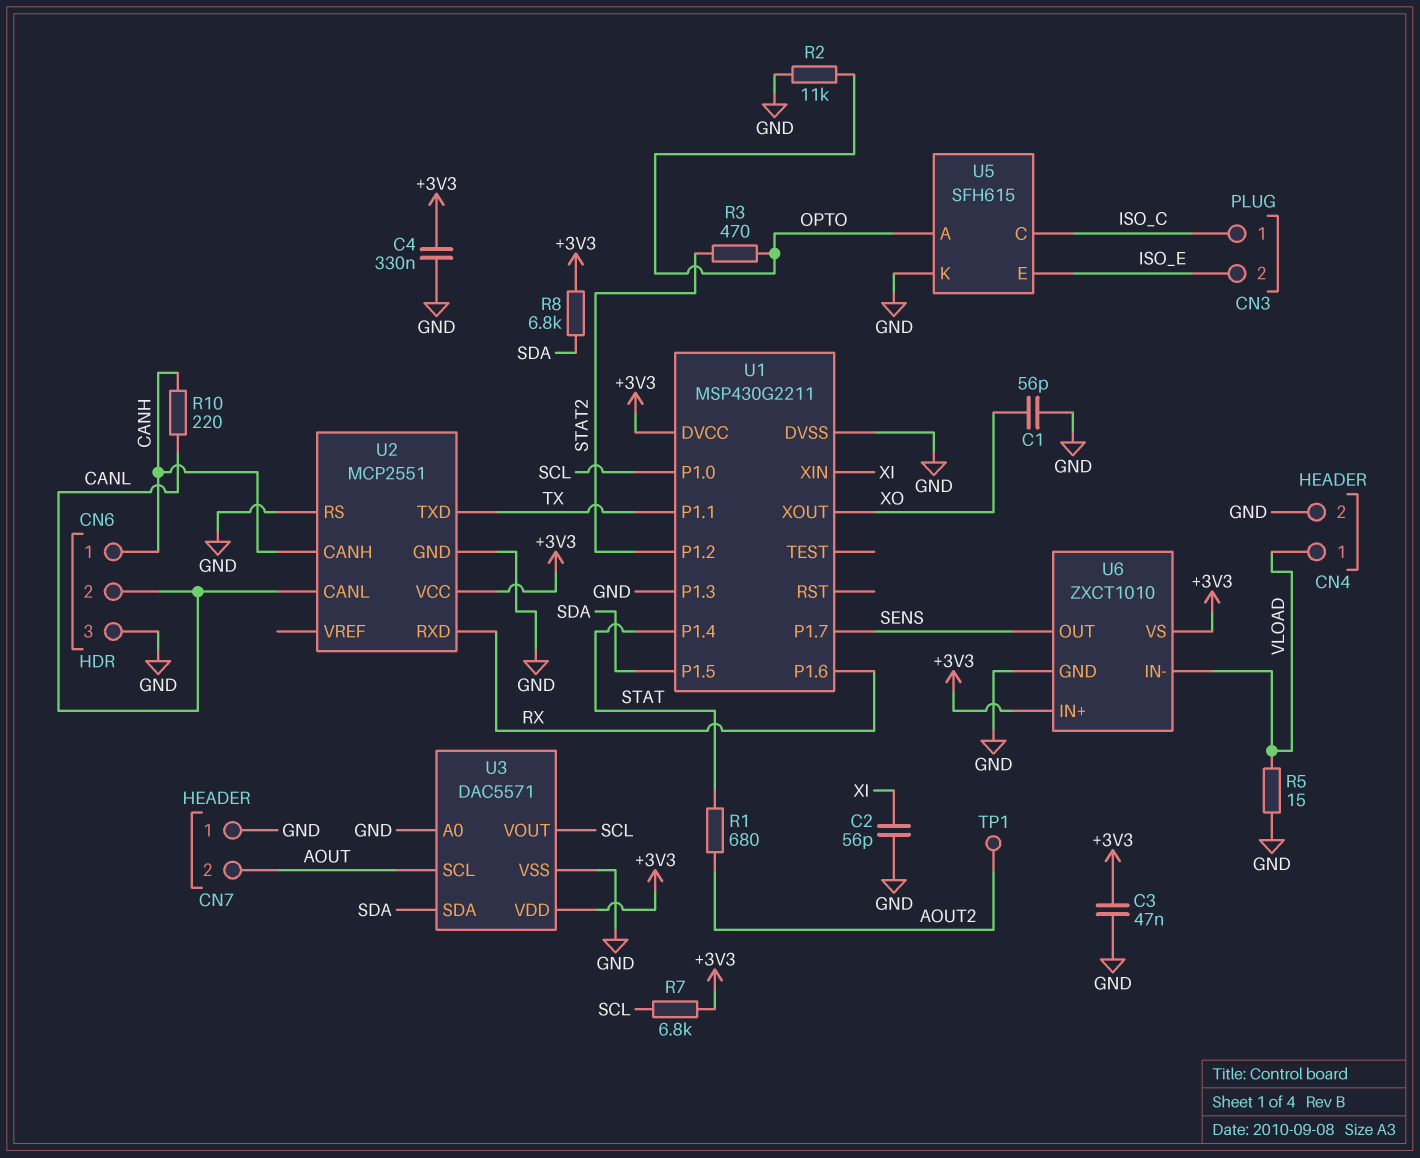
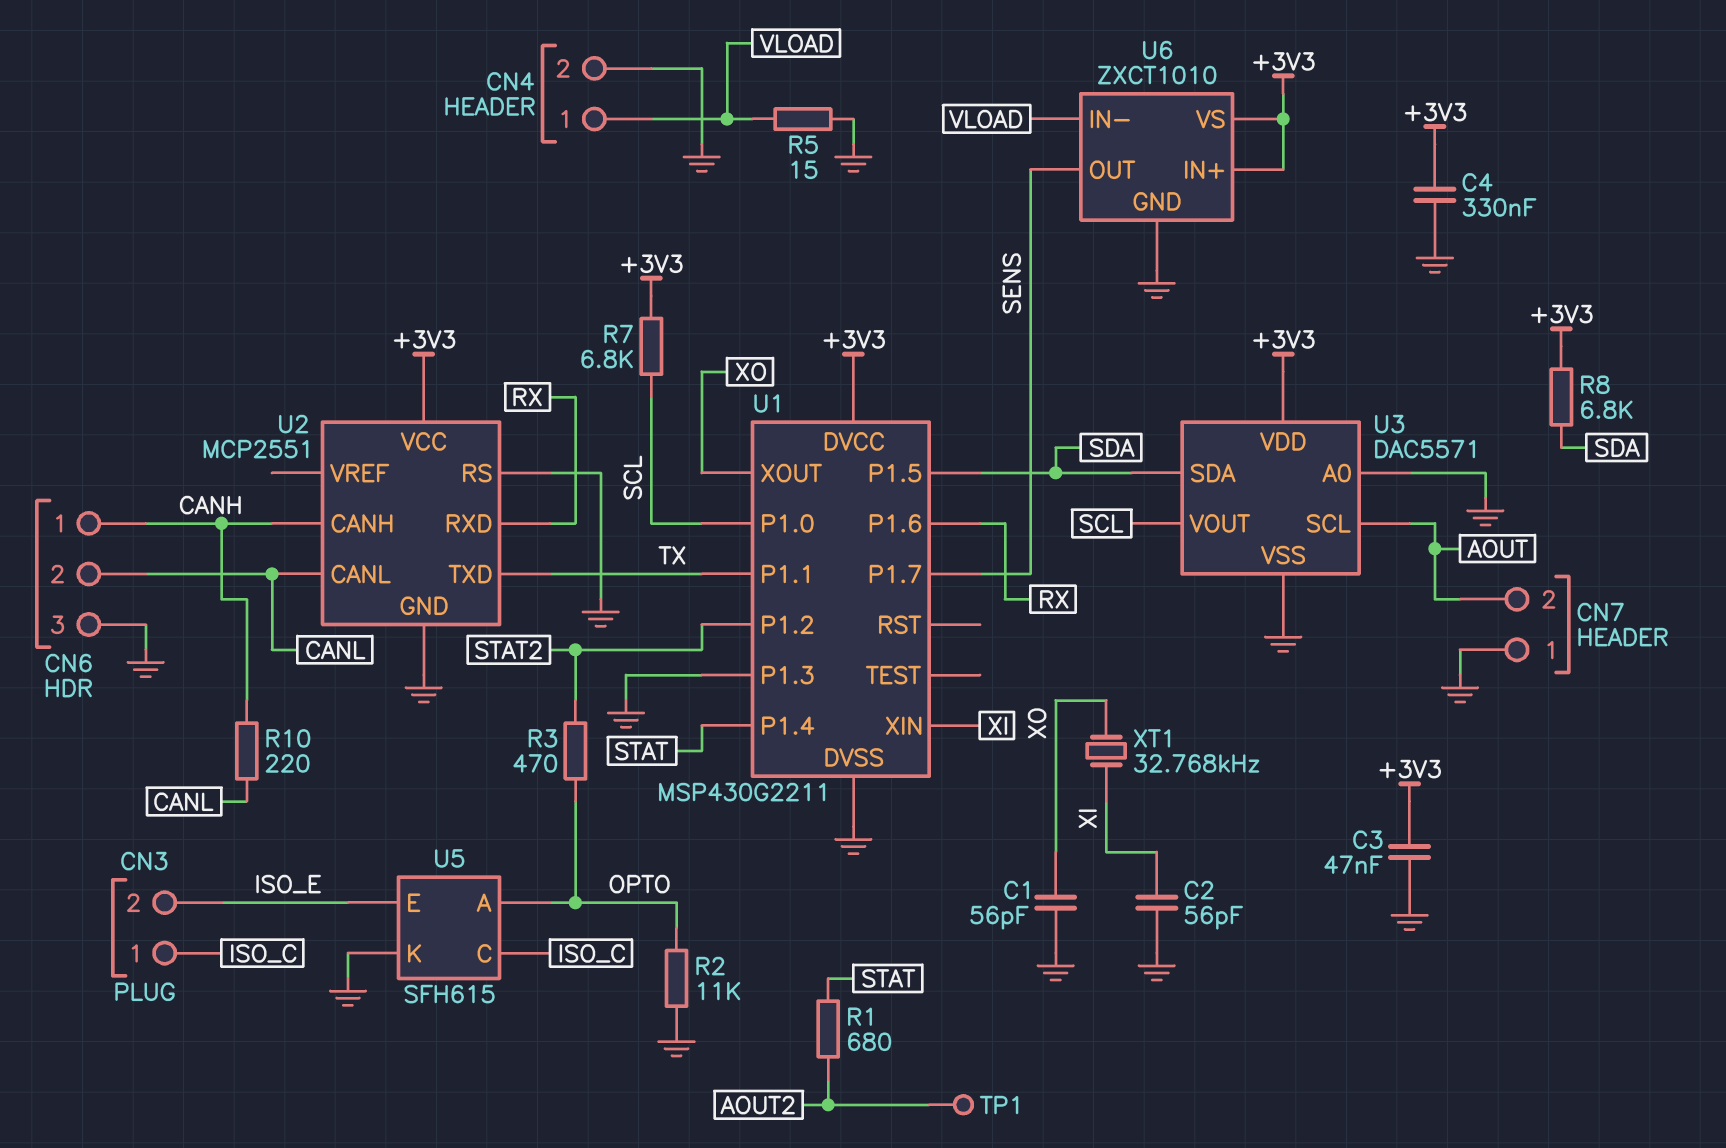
XT1: none -> 32.768kHz (XI, XO)

